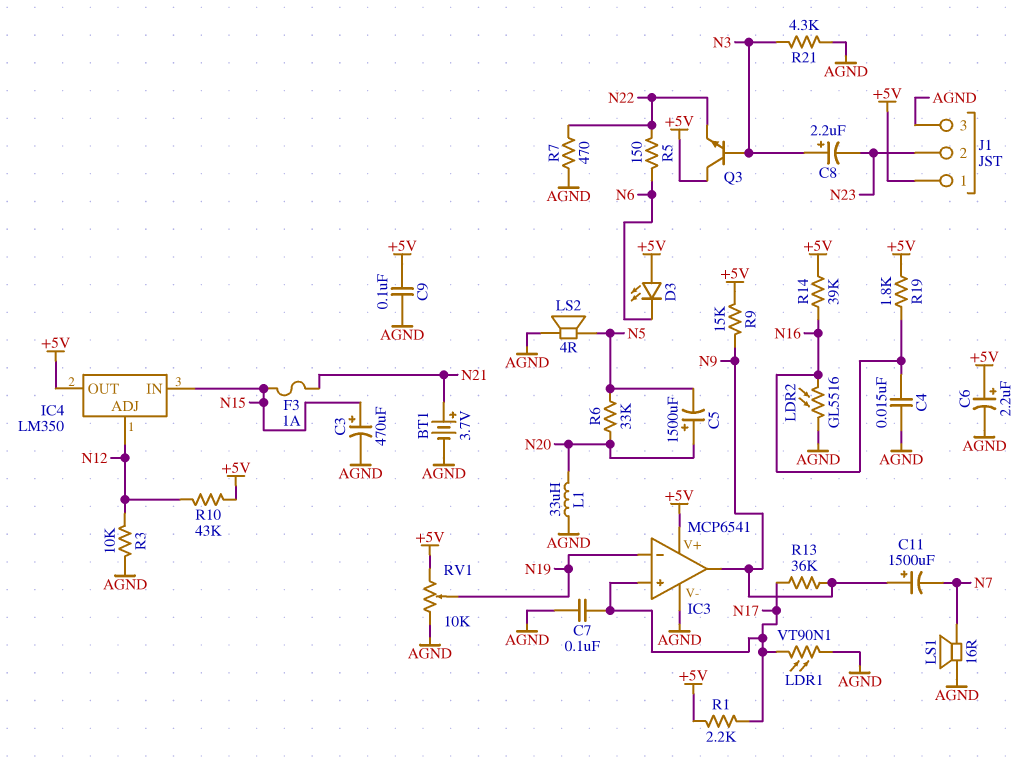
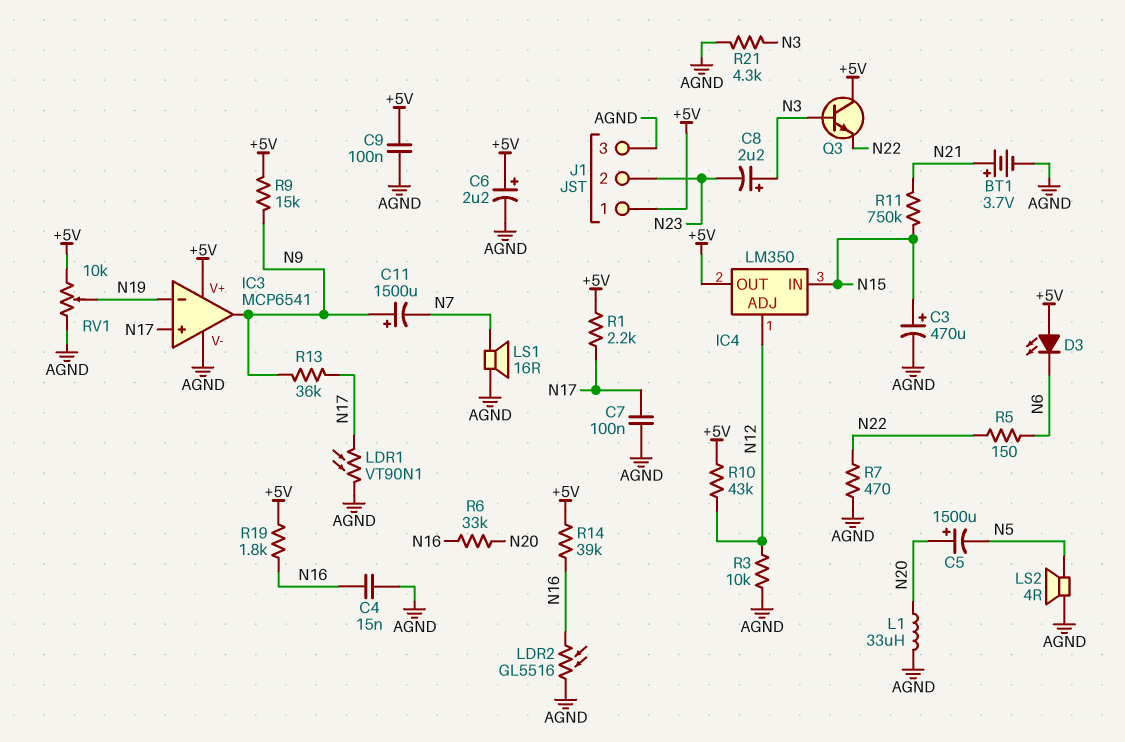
F3: 1A (N15, N21) -> none
R6: 33k (N5, N20) -> 33k (N16, N20)
R11: none -> 750k (N15, N21)

